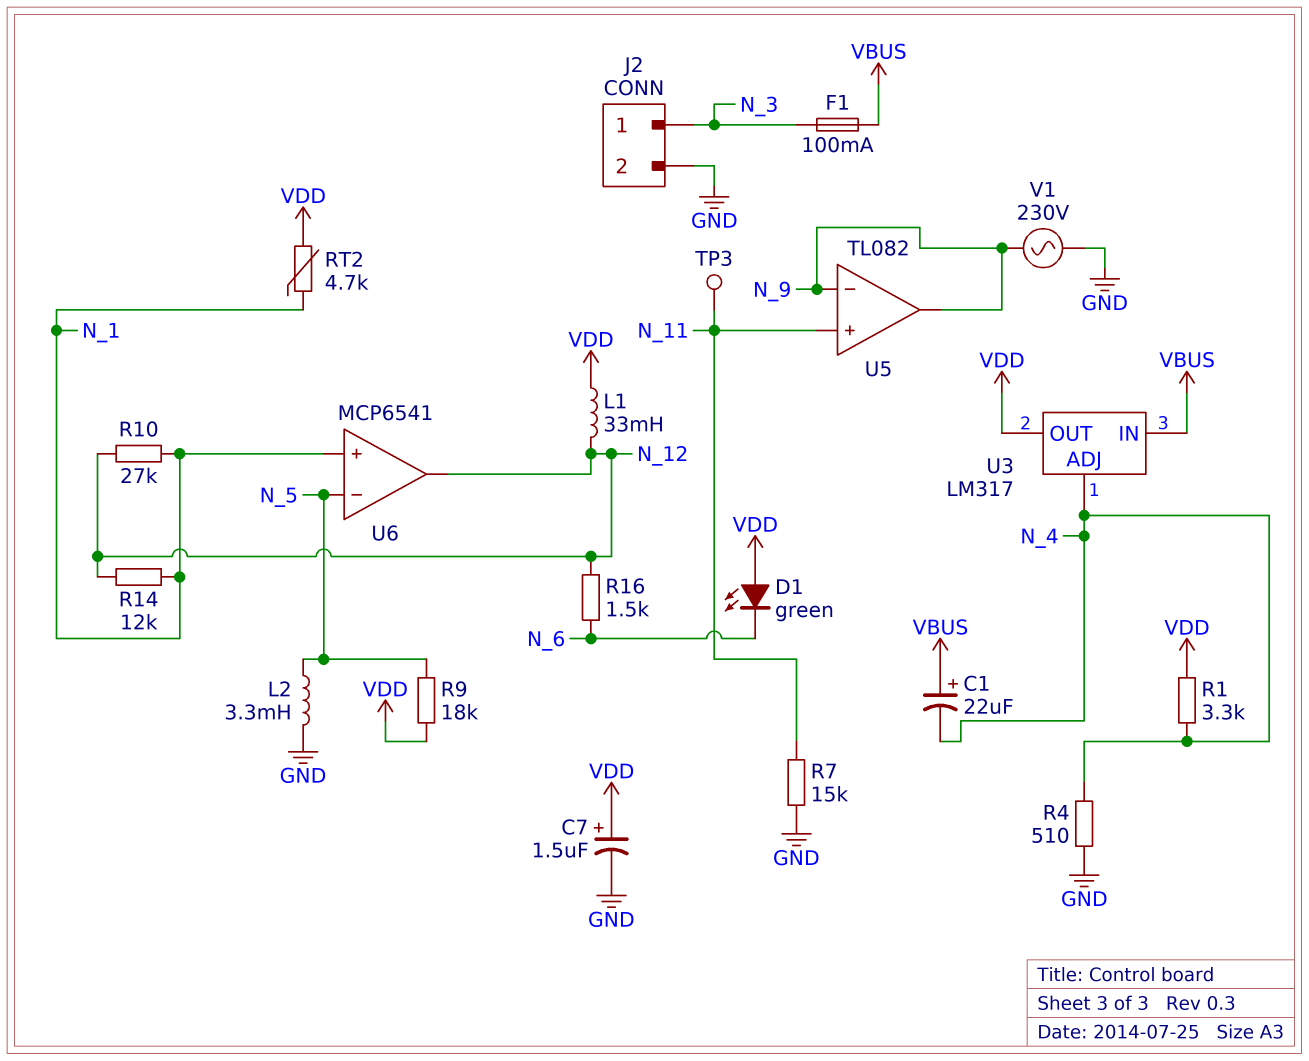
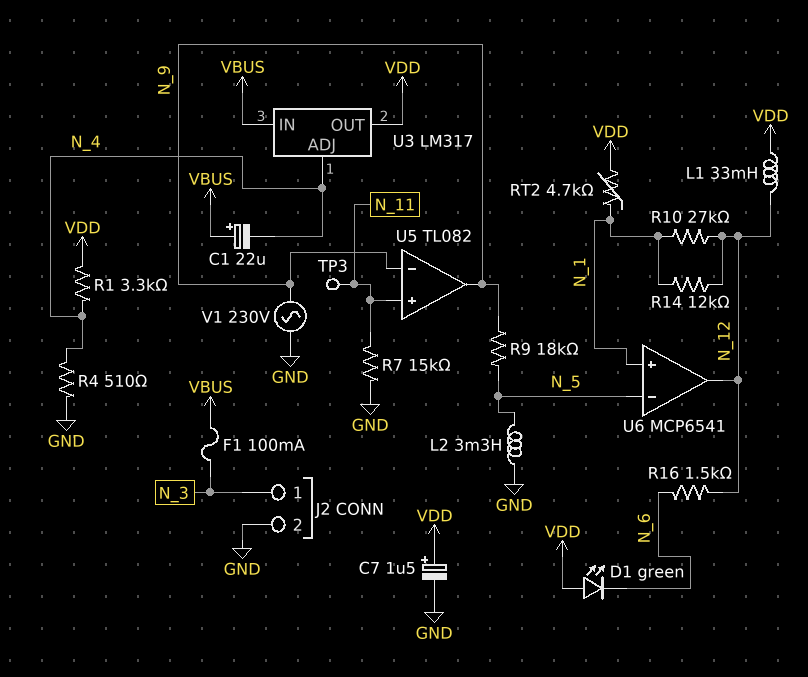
R9: 18k (N_5, VDD) -> 18k (N_5, N_9)

